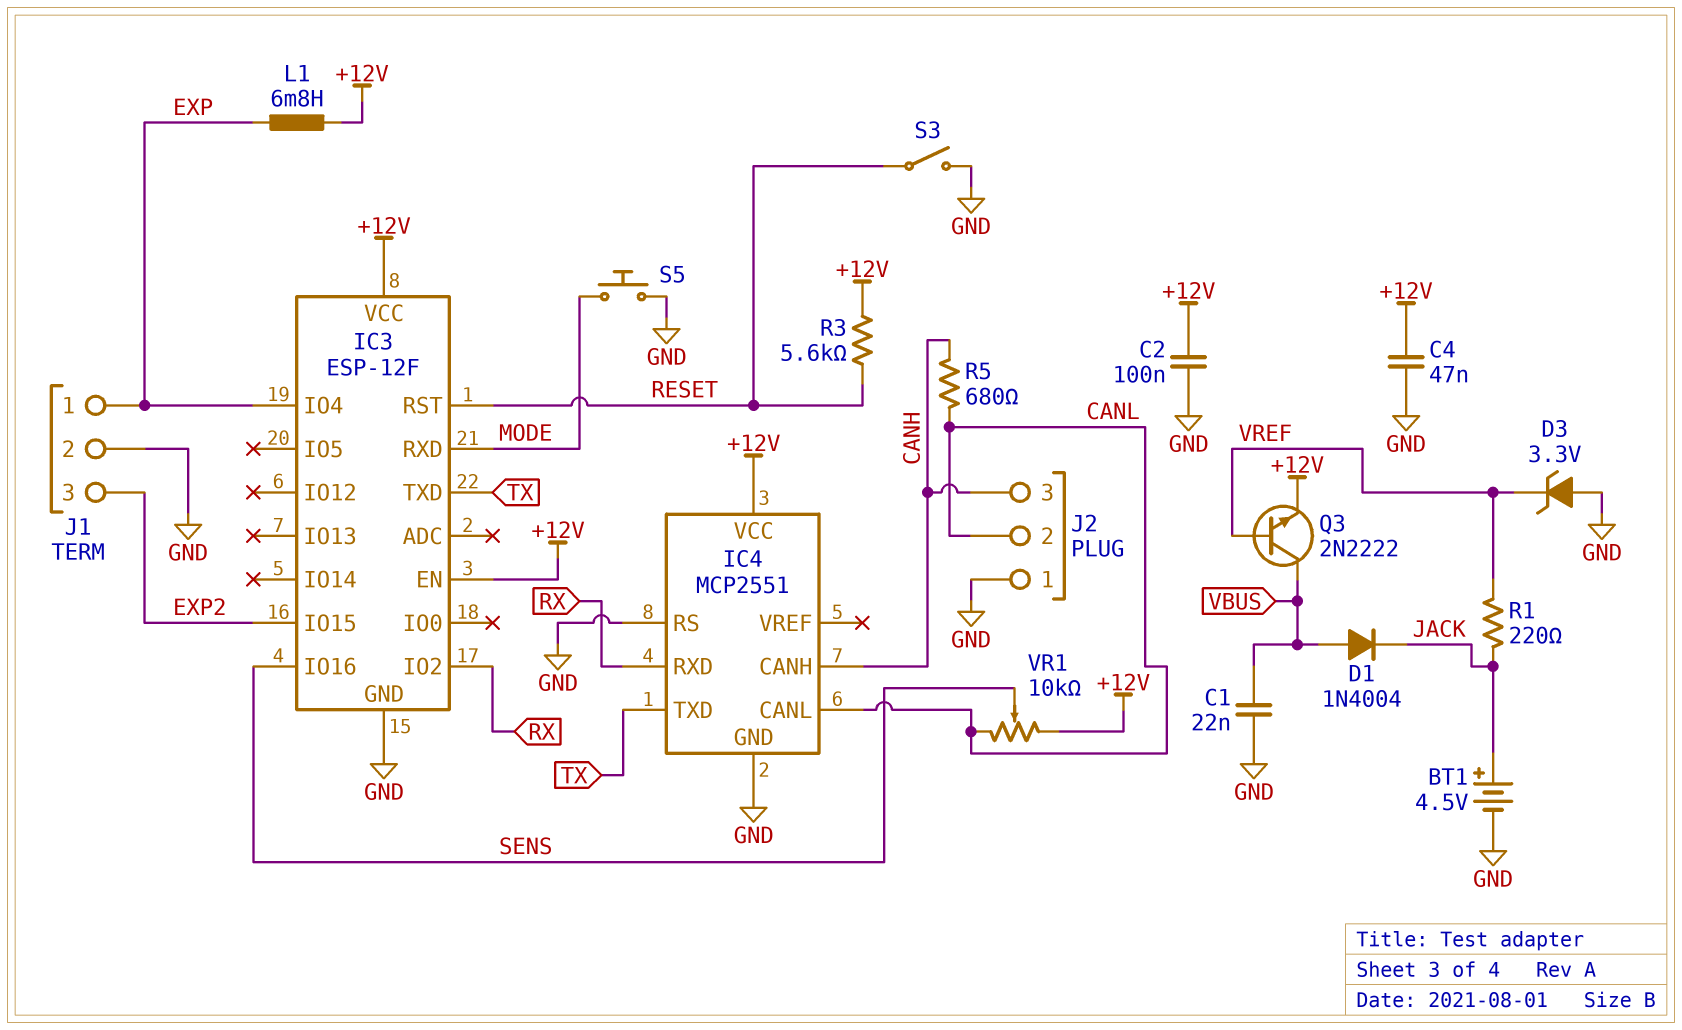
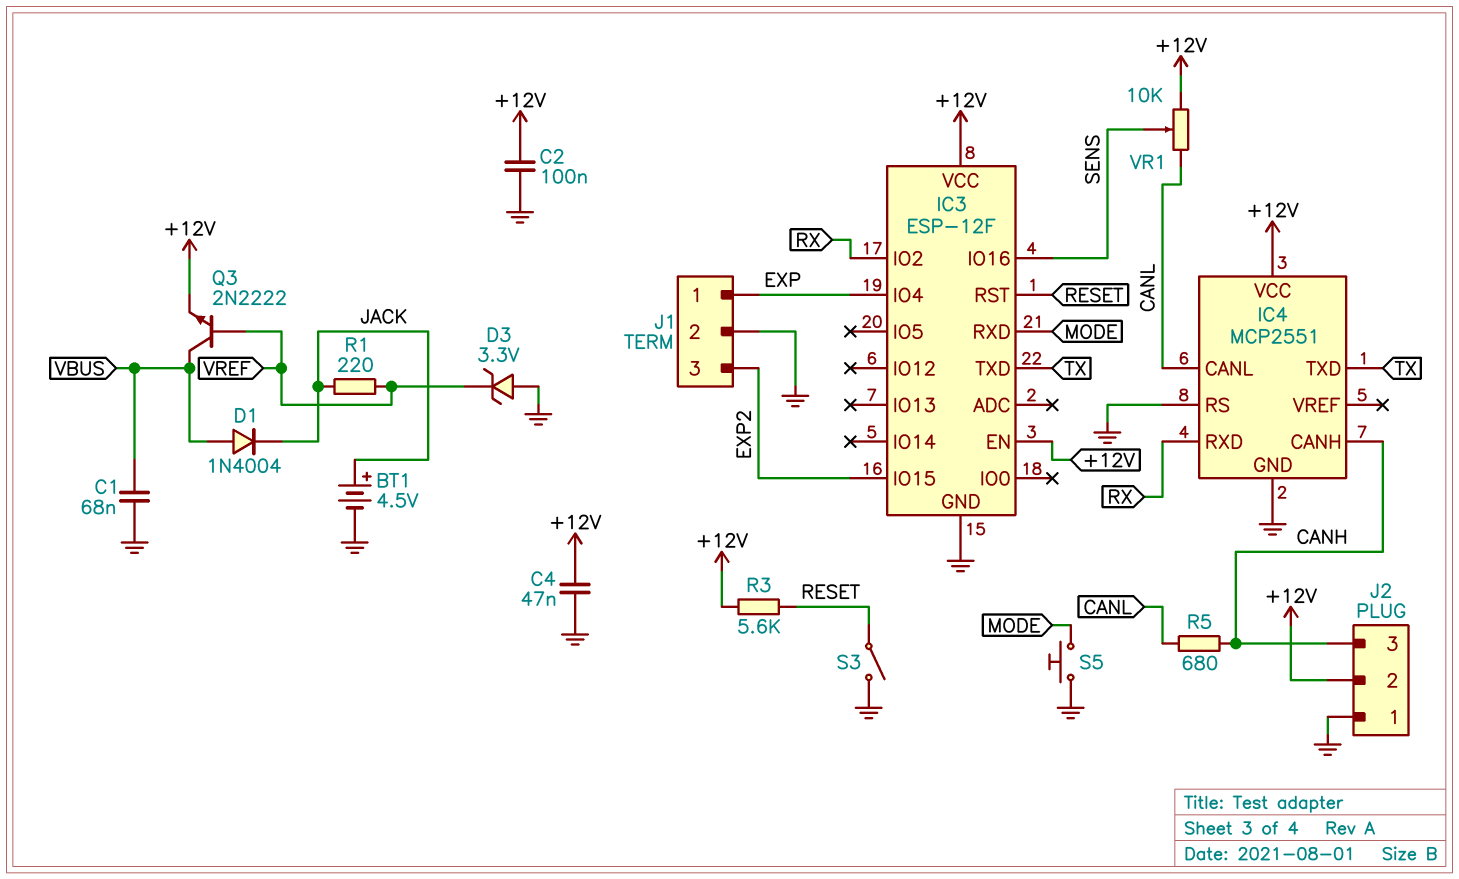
C1: 22nF (GND, VBUS) -> 68nF (GND, VBUS)
J2 pin 2: CANL -> +12V
L1: 6.8mH (+12V, EXP) -> none

